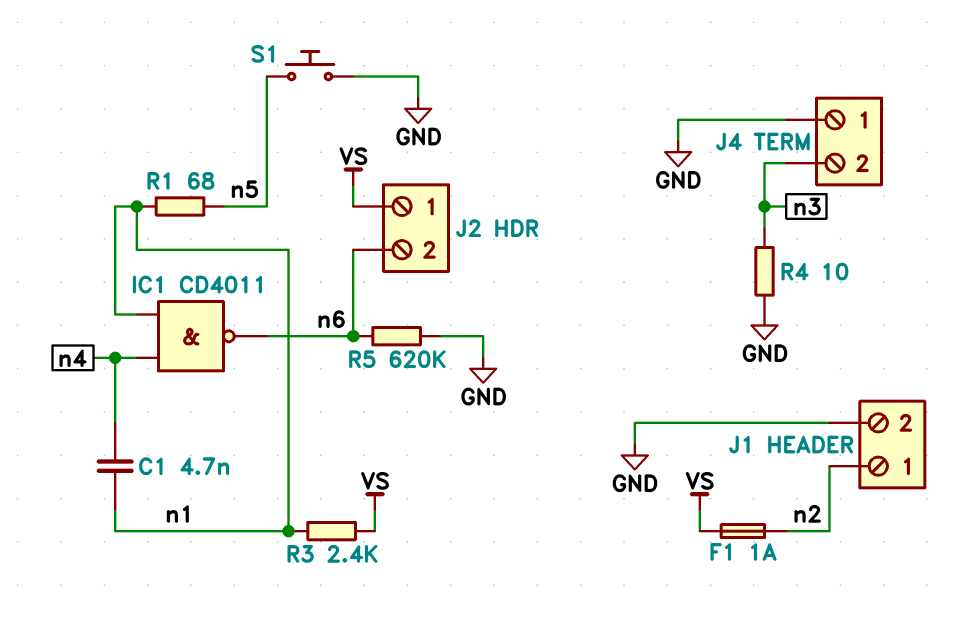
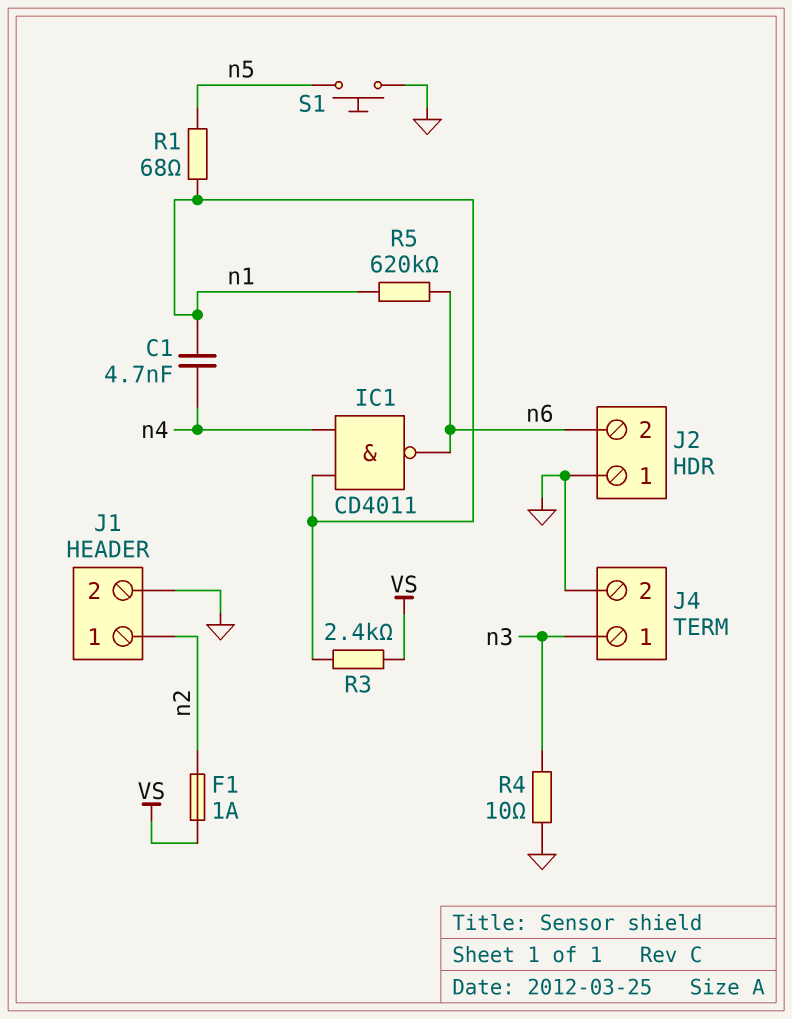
J2 pin 1: VS -> GND
J4 pin 1: GND -> n3
J4 pin 2: n3 -> GND
R5: 620k (GND, n6) -> 620k (n1, n6)

